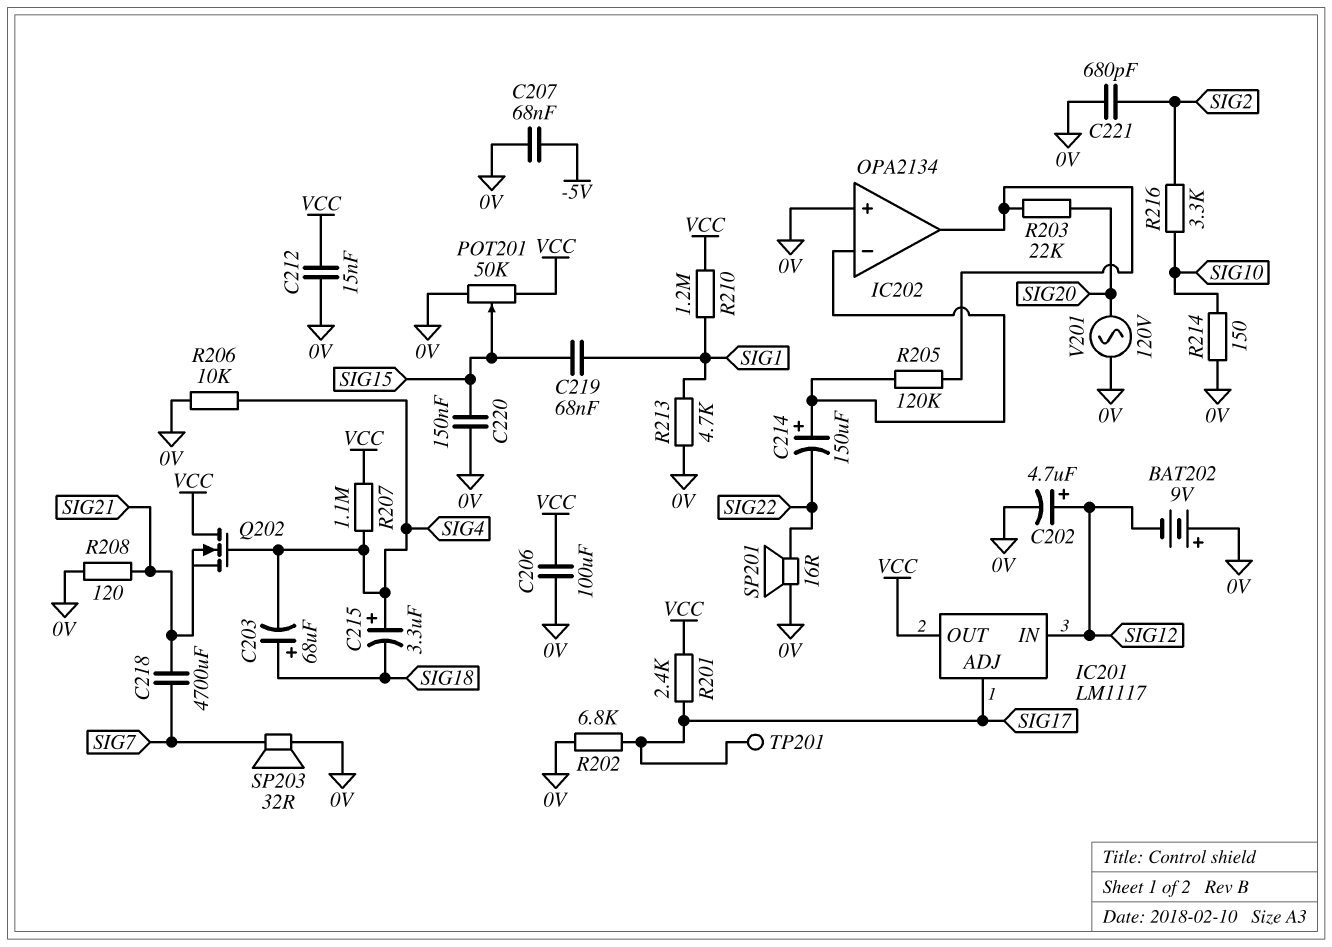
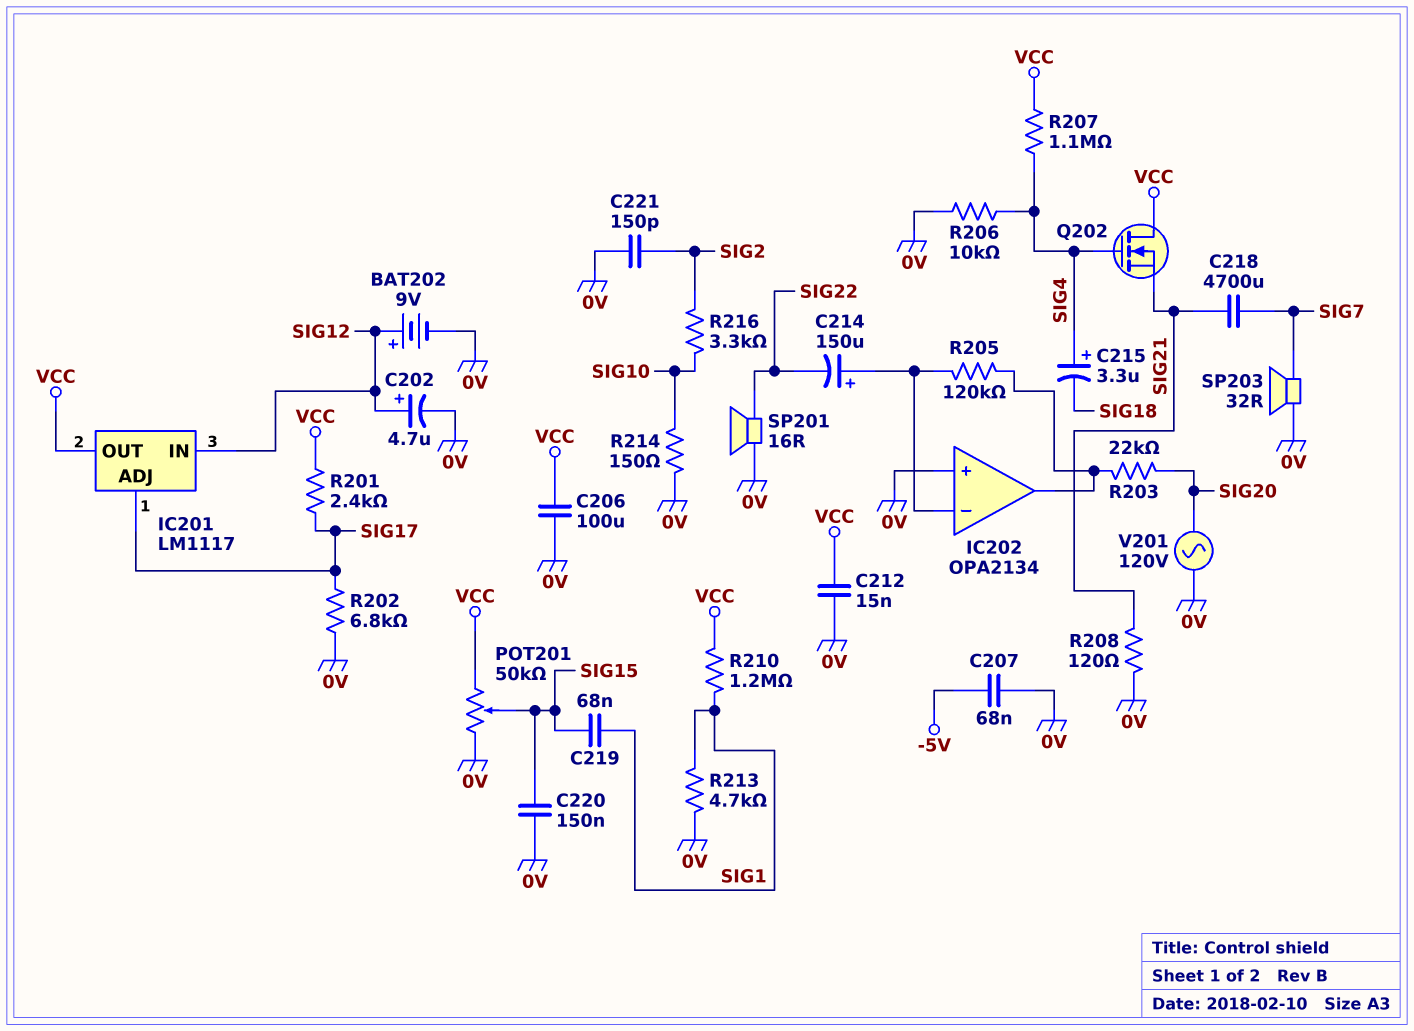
BAT202: 9V (plus 0V, minus SIG12) -> 9V (plus SIG12, minus 0V)
C203: 68uF (plus SIG18, minus SIG4) -> none
C221: 680pF (0V, SIG2) -> 150pF (0V, SIG2)
TP201: test point (SIG17) -> none

